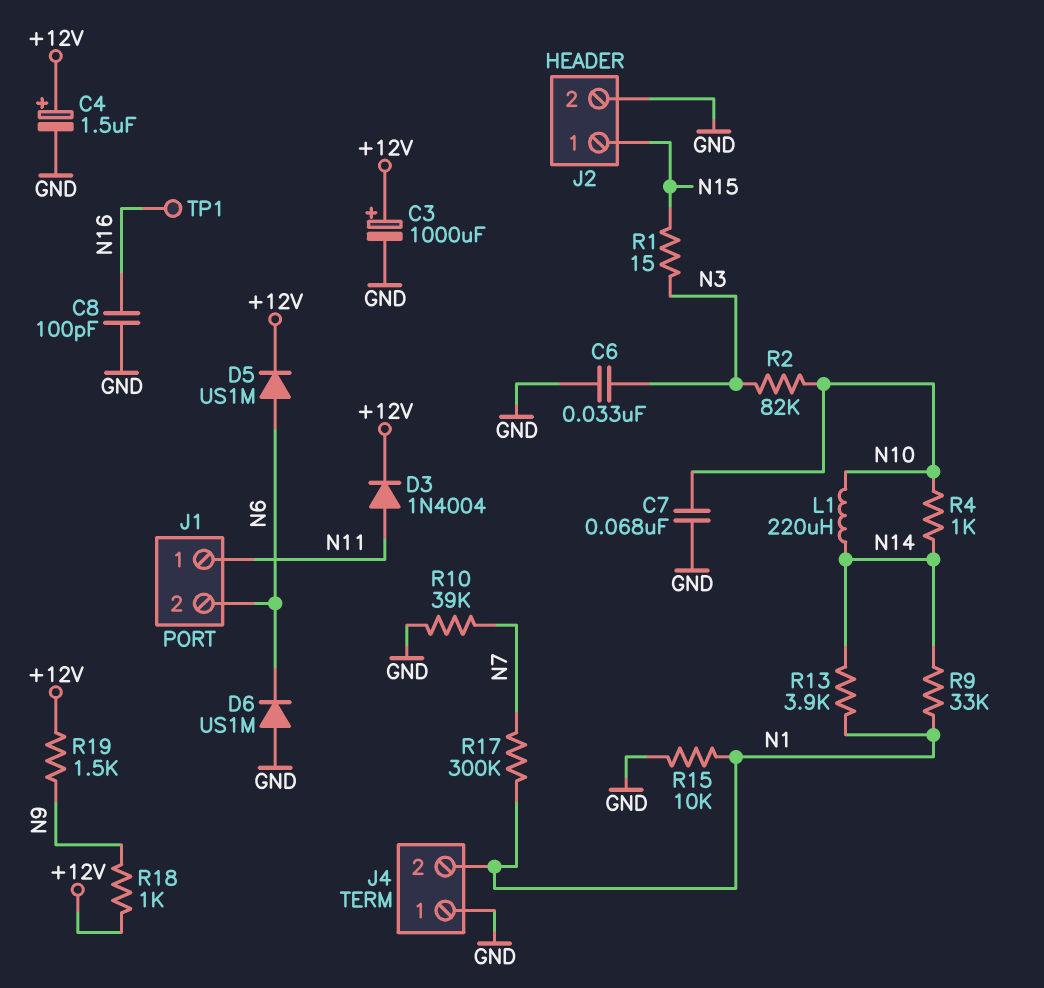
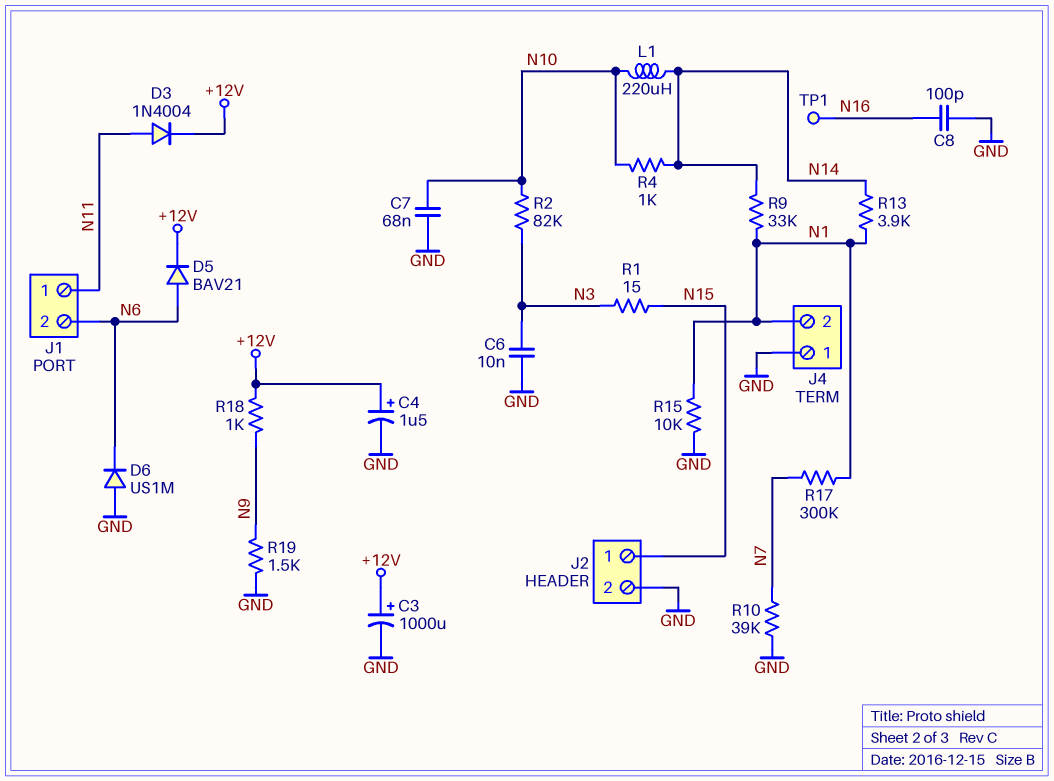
C6: 33nF (GND, N3) -> 10nF (GND, N3)
D5: diode US1M (A N6, K +12V) -> diode BAV21 (A N6, K +12V)
R19: 1.5k (+12V, N9) -> 1.5k (GND, N9)

